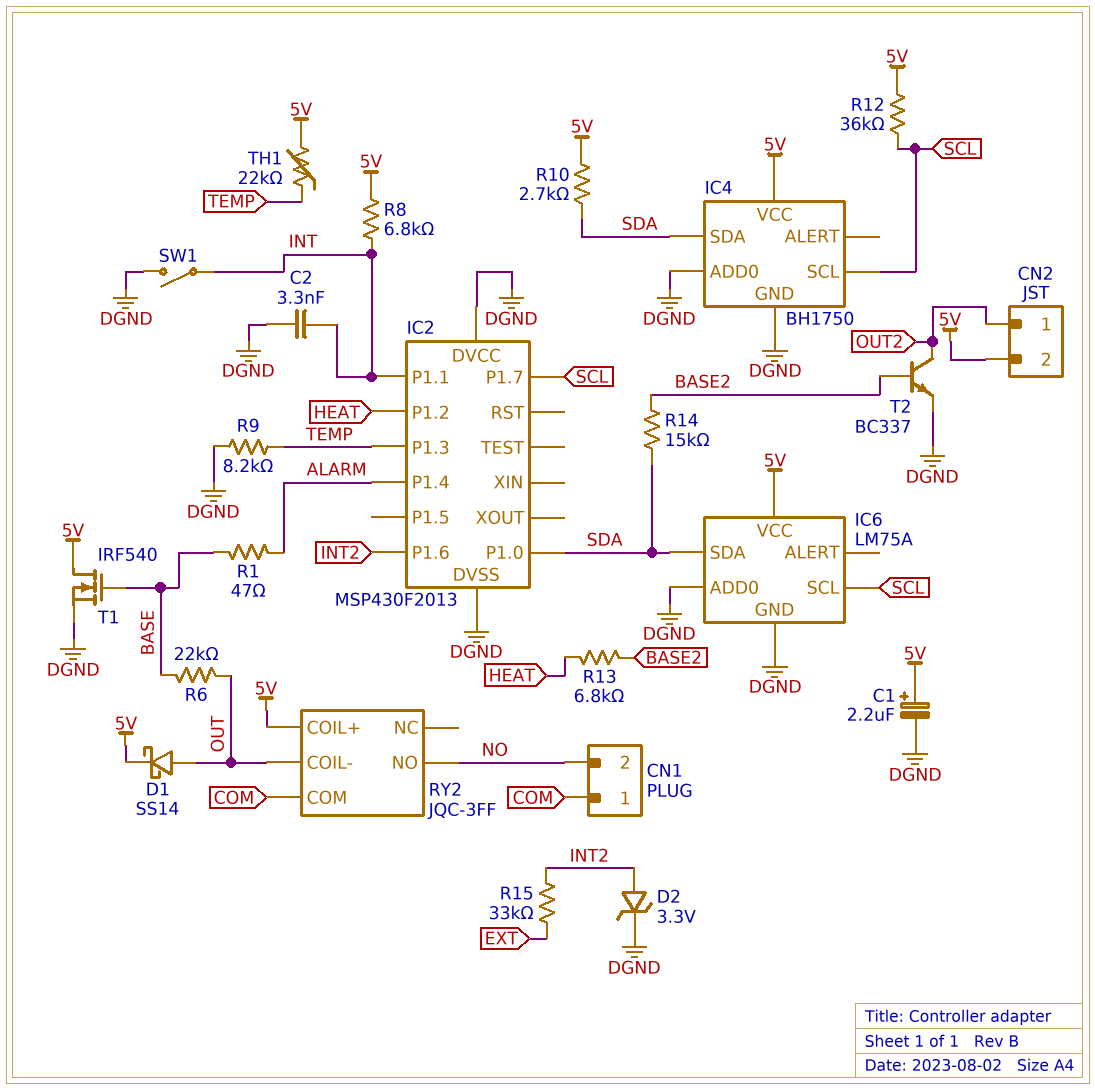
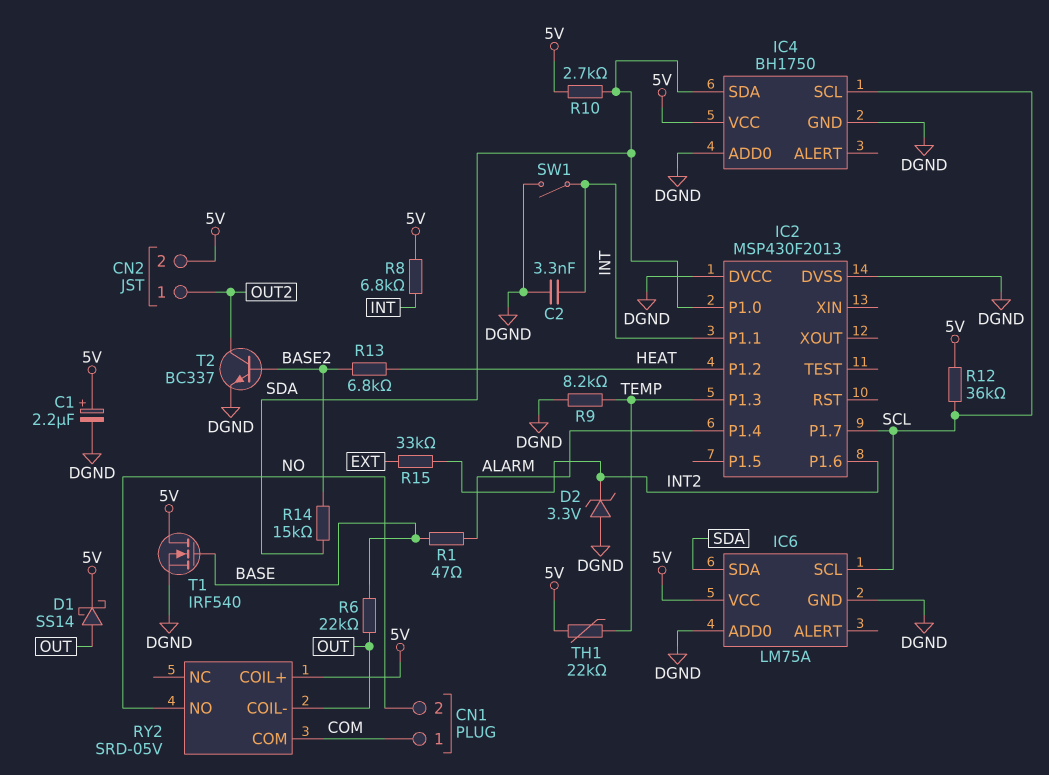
D2: zener 3.3V (A INT2, K DGND) -> zener 3.3V (A DGND, K INT2)
RY2: JQC-3FF -> SRD-05V

